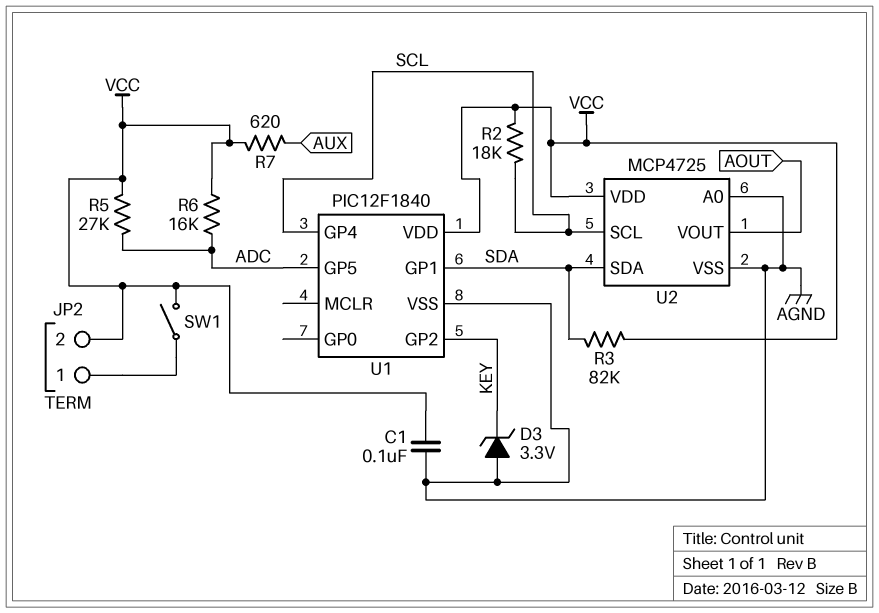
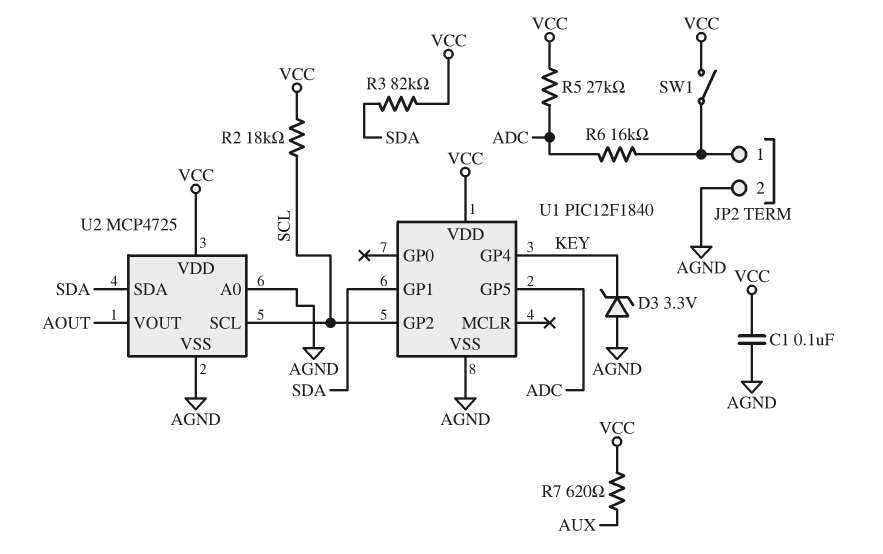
JP2 pin 2: VCC -> AGND
R6: 16k (ADC, VCC) -> 16k (ADC, JP2/1)
U1 pin GP2: KEY -> SCL
U1 pin GP4: SCL -> KEY

